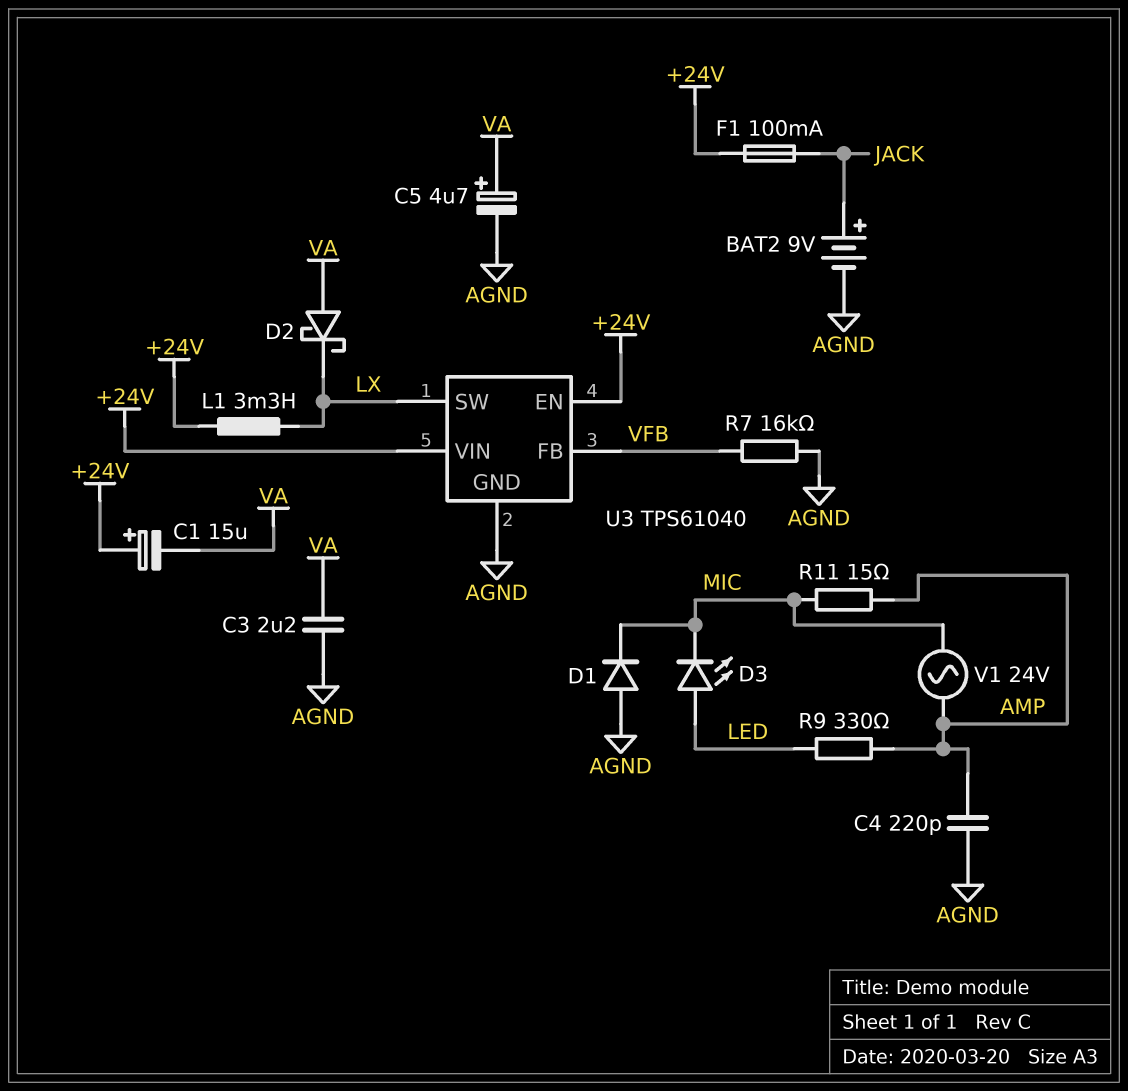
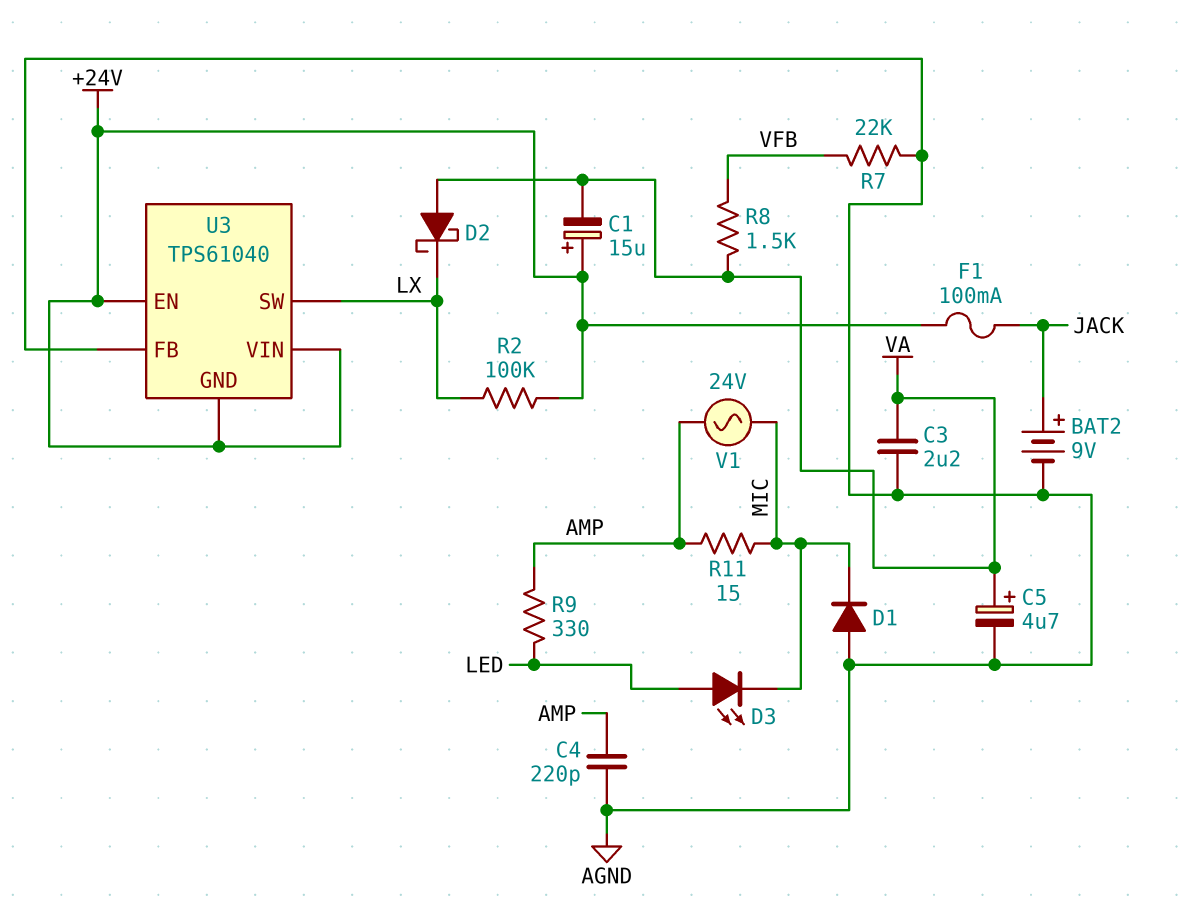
L1: 3.3mH (+24V, LX) -> none
R2: none -> 100k (+24V, LX)
R7: 16k (AGND, VFB) -> 22k (AGND, VFB)
R8: none -> 1.5k (VA, VFB)
U3 pin FB: VFB -> AGND
U3 pin GND: AGND -> +24V

